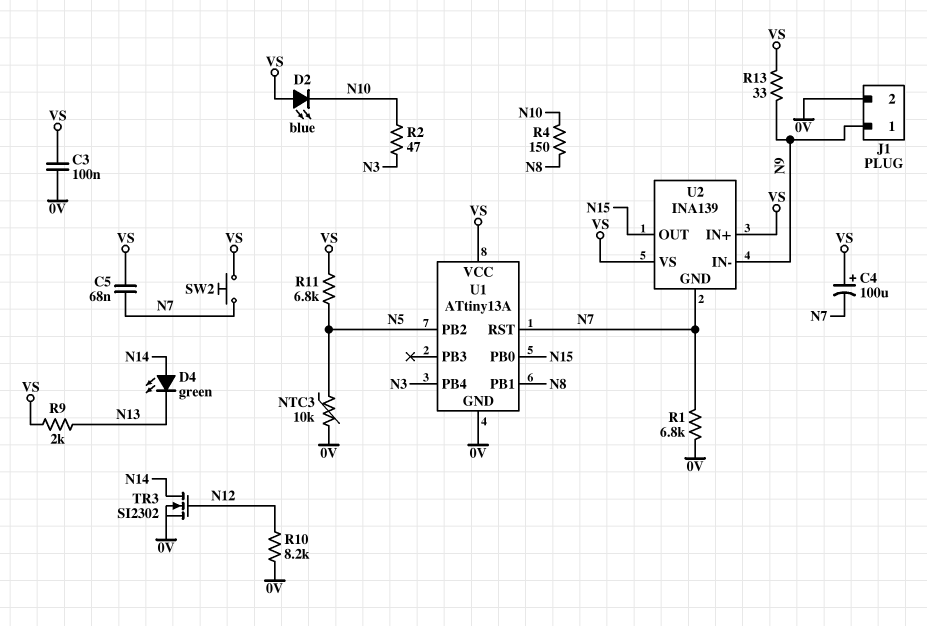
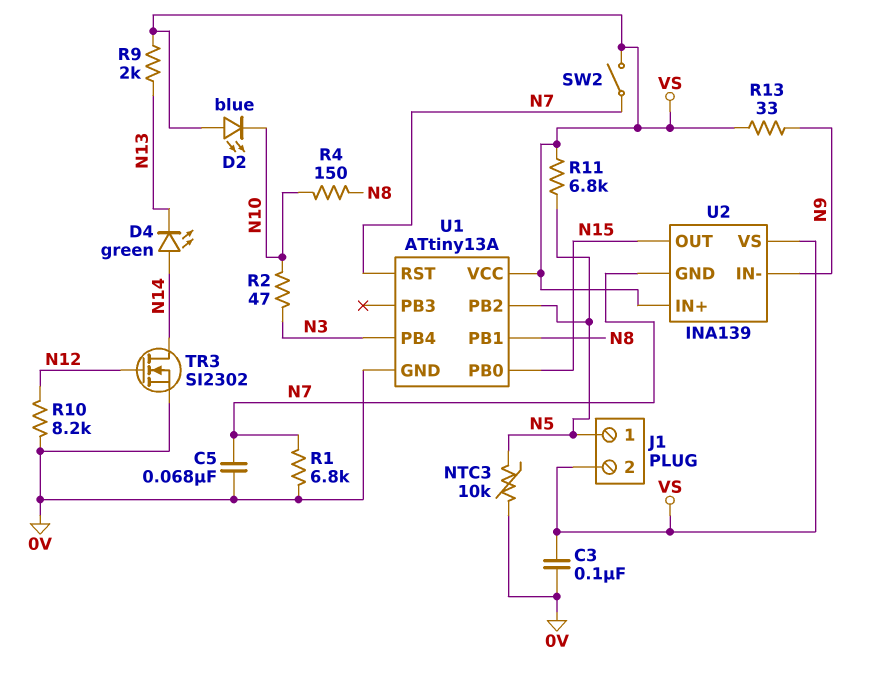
C4: 100uF (plus VS, minus N7) -> none
C5: 68nF (N7, VS) -> 68nF (0V, N7)
J1 pin 1: N9 -> N5
J1 pin 2: 0V -> VS
SW2: button (N7, VS) -> switch (N7, VS)

